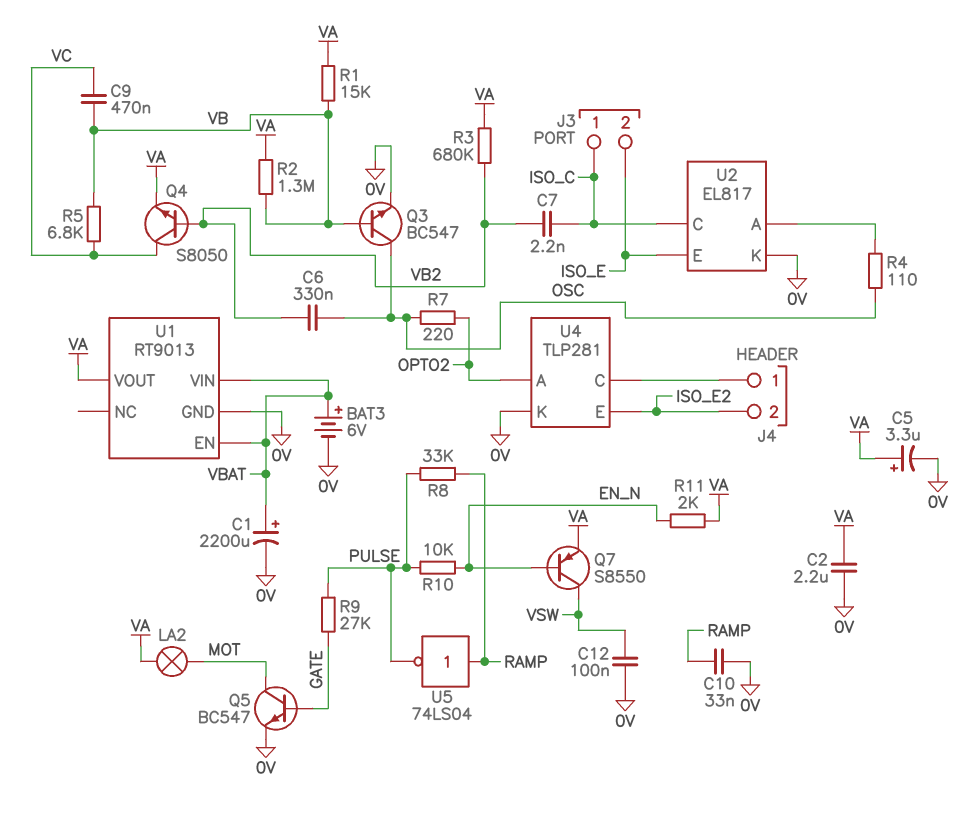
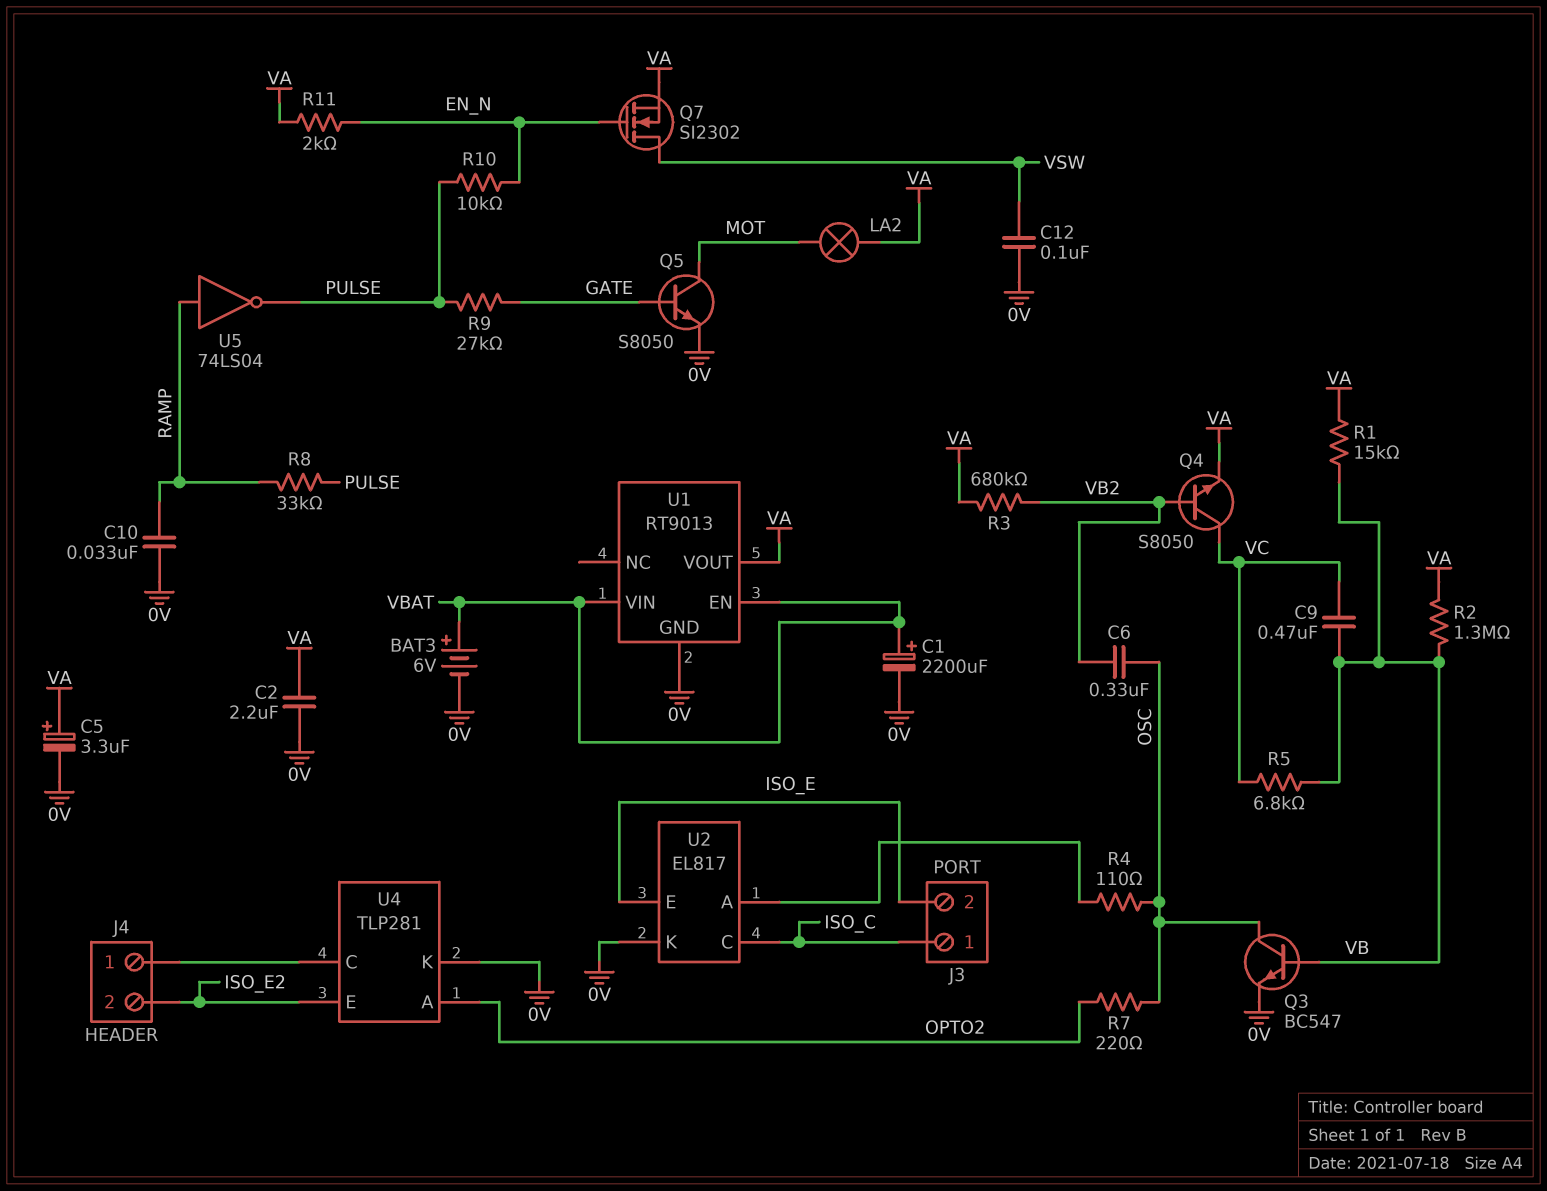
C7: 2.2nF (ISO_C, VB2) -> none
Q5: NPN BC547 (B GATE, C MOT, E 0V) -> NPN S8050 (B GATE, C MOT, E 0V)
Q7: PNP S8550 (B EN_N, C VSW, E VA) -> NMOS SI2302 (G EN_N, D VSW, S VA)

